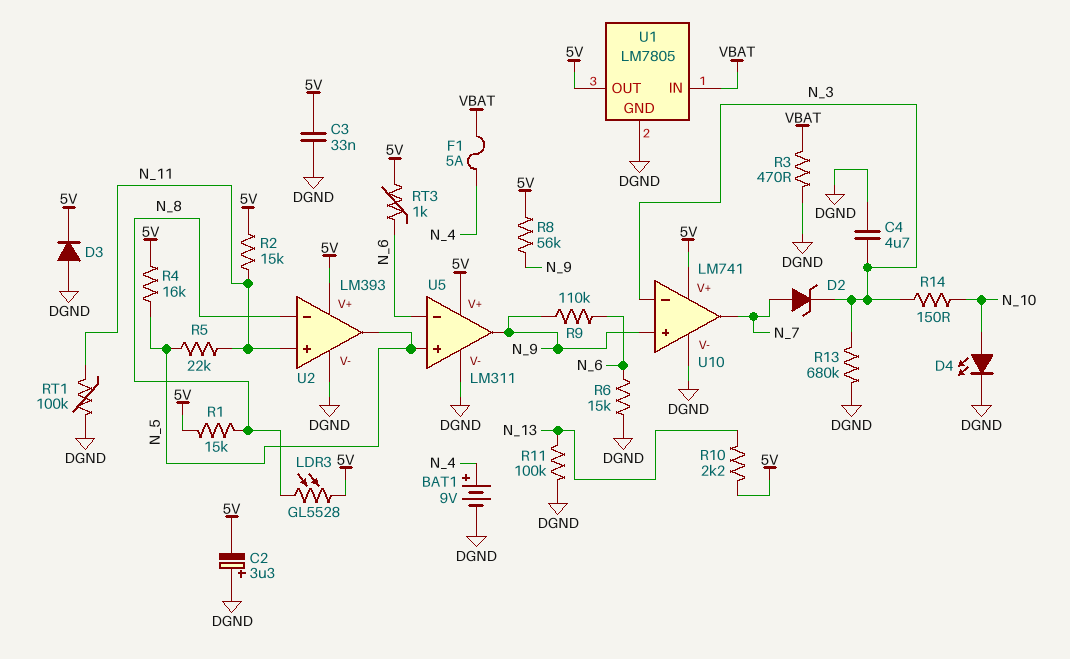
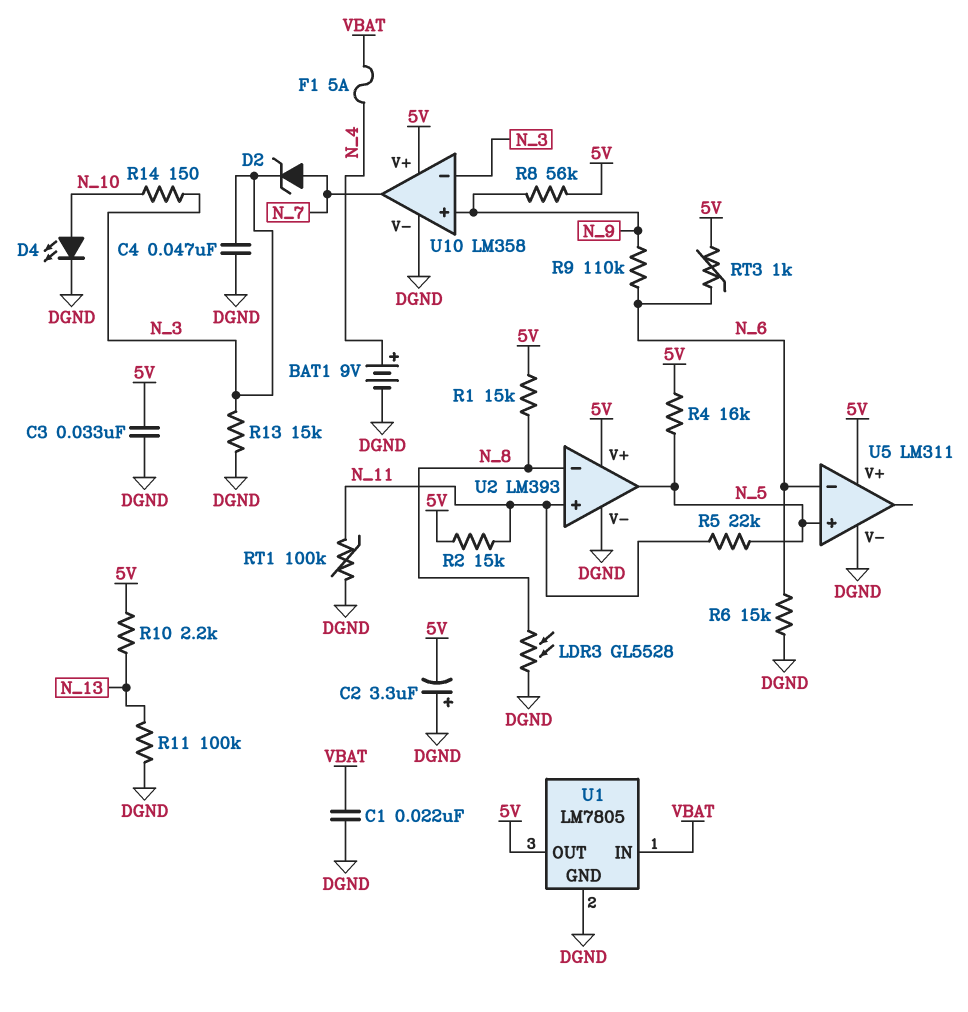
C1: none -> 22nF (DGND, VBAT)
C4: 4.7uF (DGND, N_3) -> 47nF (DGND, N_3)
D3: diode (A DGND, K 5V) -> none
LDR3: GL5528 (5V, N_8) -> GL5528 (DGND, N_8)
R3: 470 (DGND, VBAT) -> none
R13: 680k (DGND, N_3) -> 15k (DGND, N_3)
U5 pin out: N_9 -> none
U10: LM741 -> LM358

